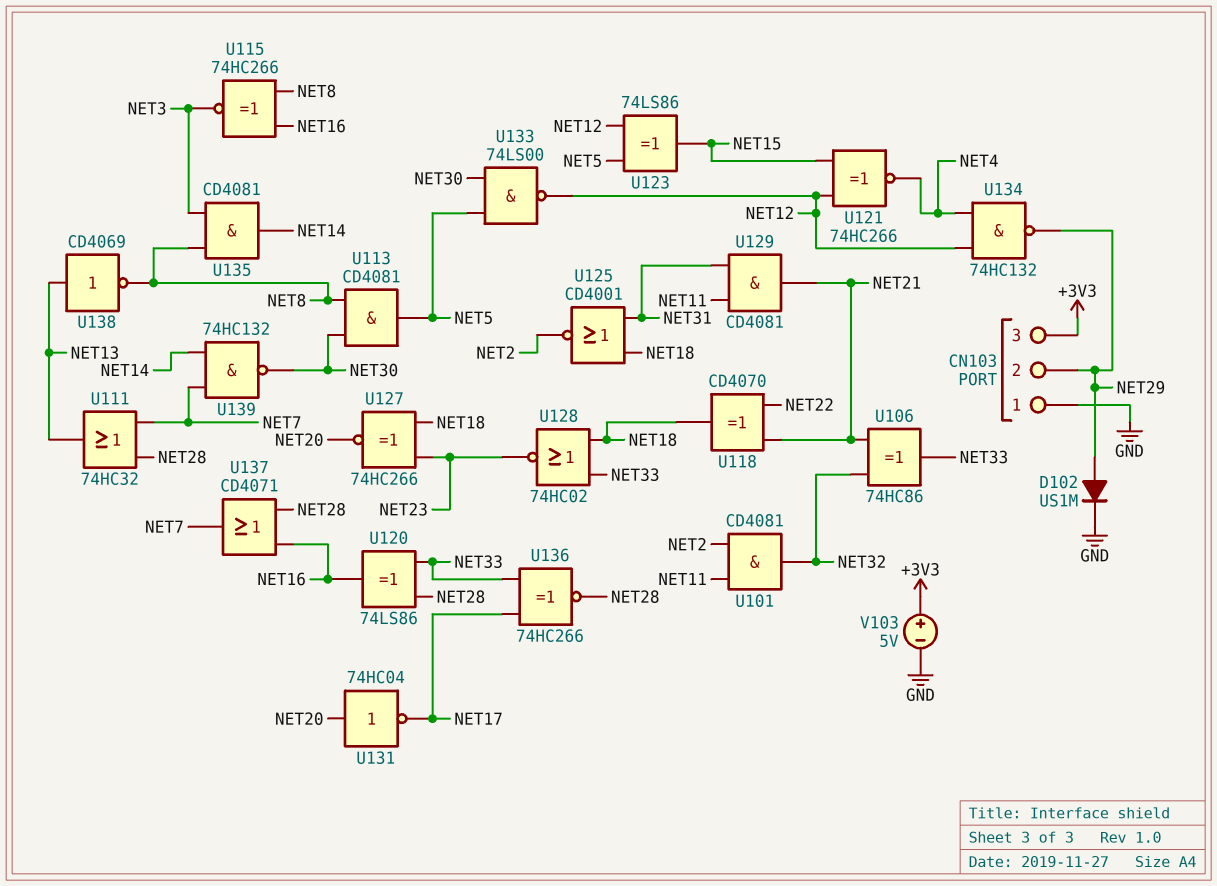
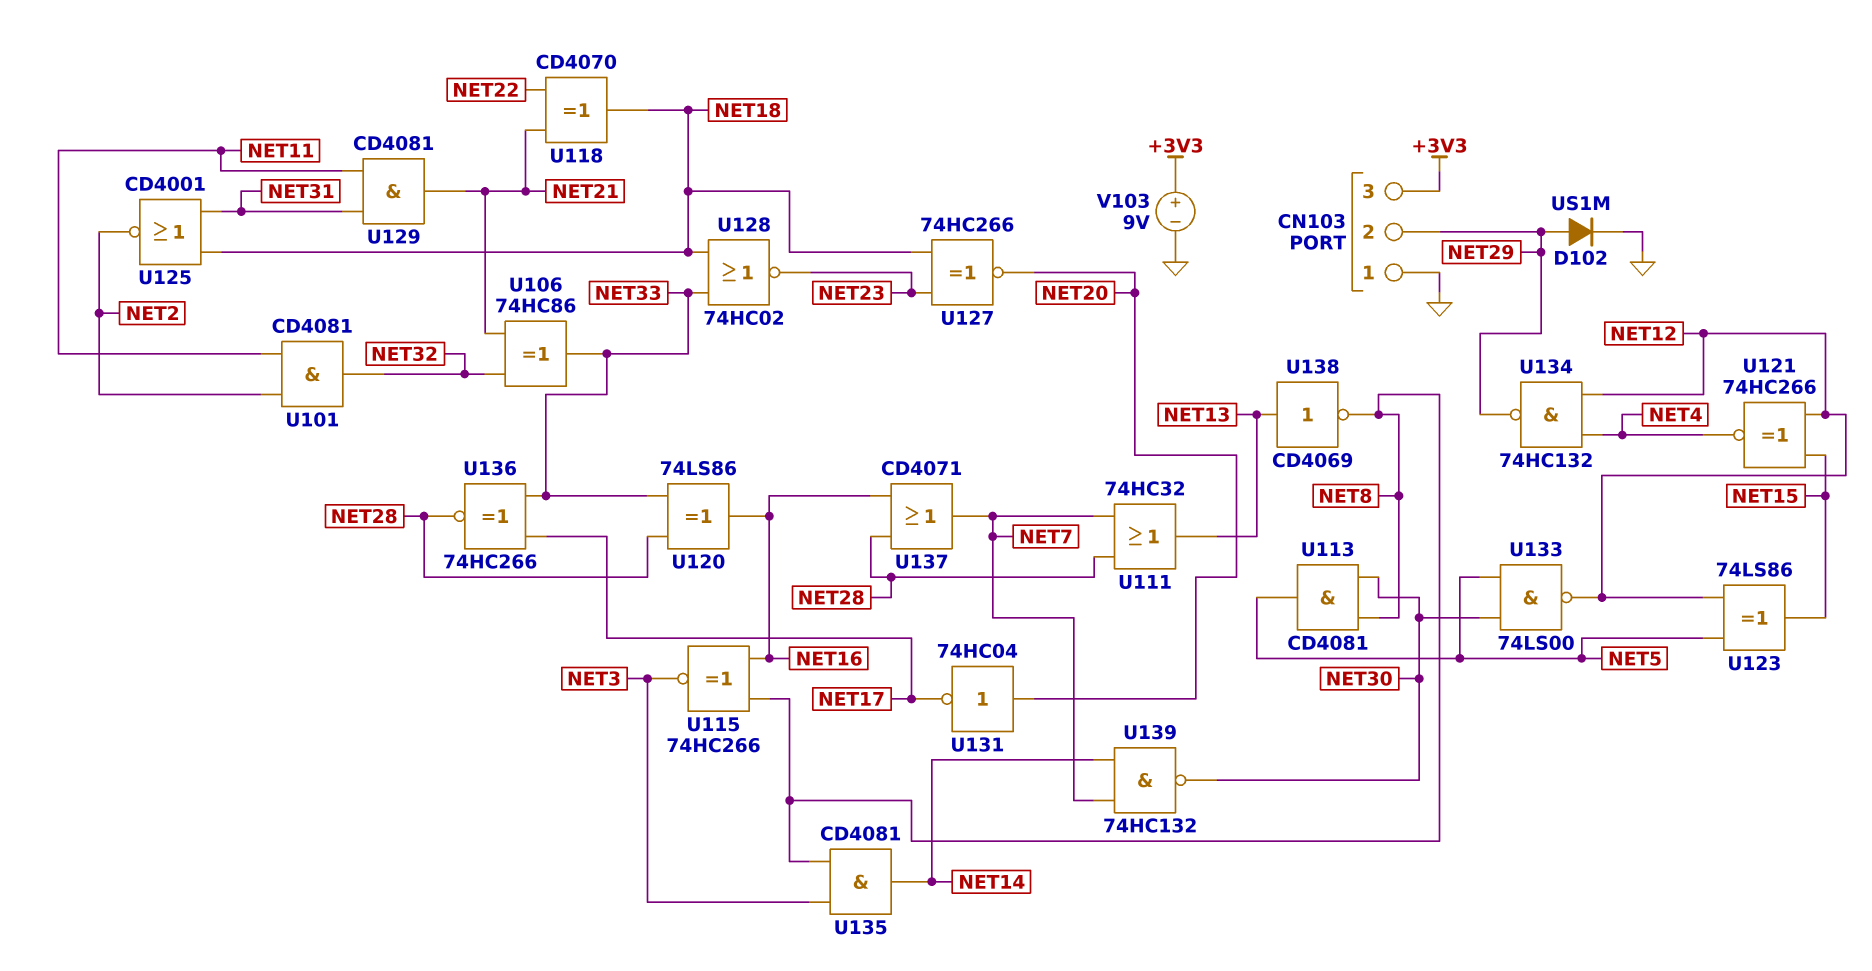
V103: 5V (plus +3V3, minus GND) -> 9V (plus +3V3, minus GND)

